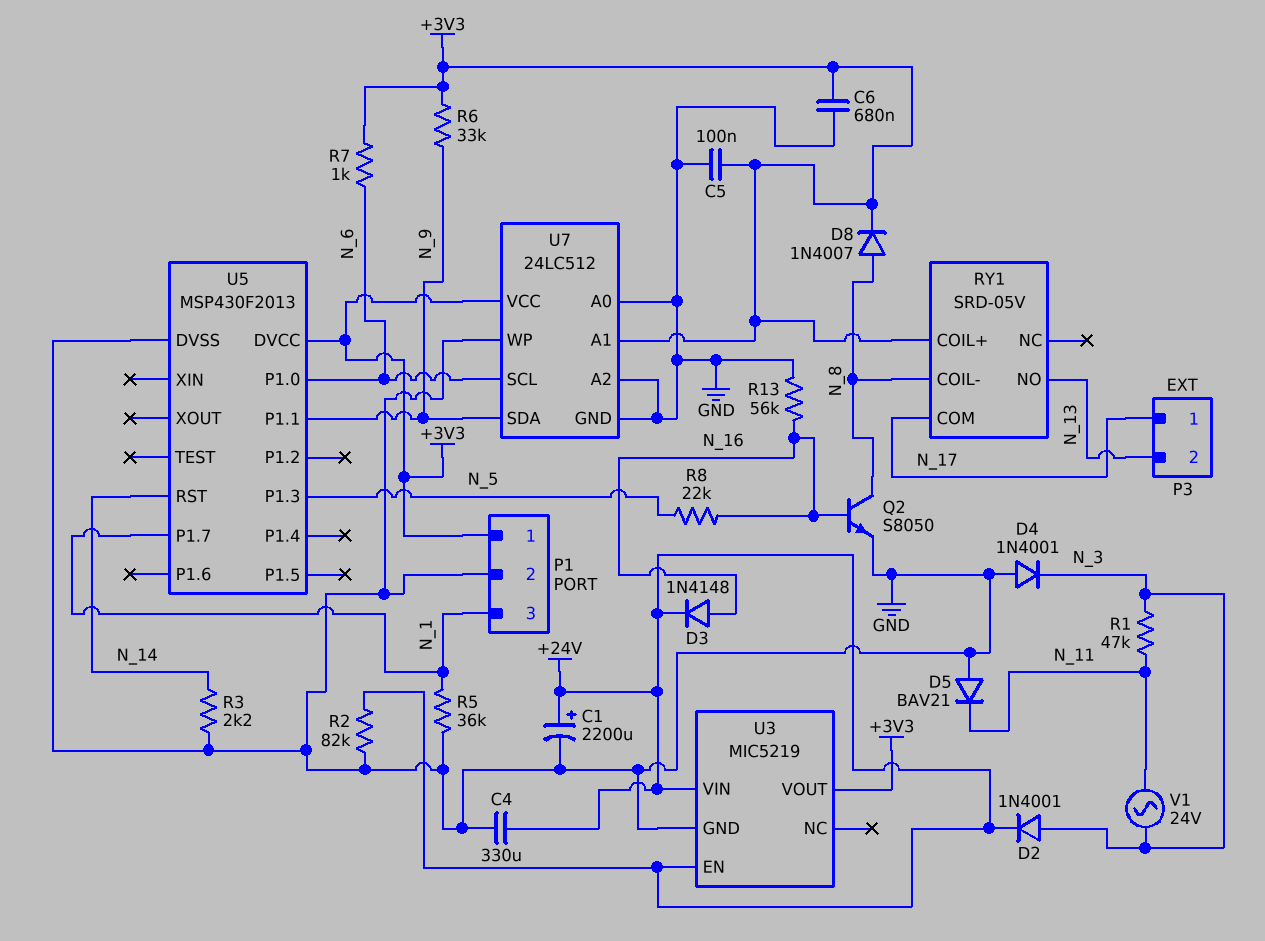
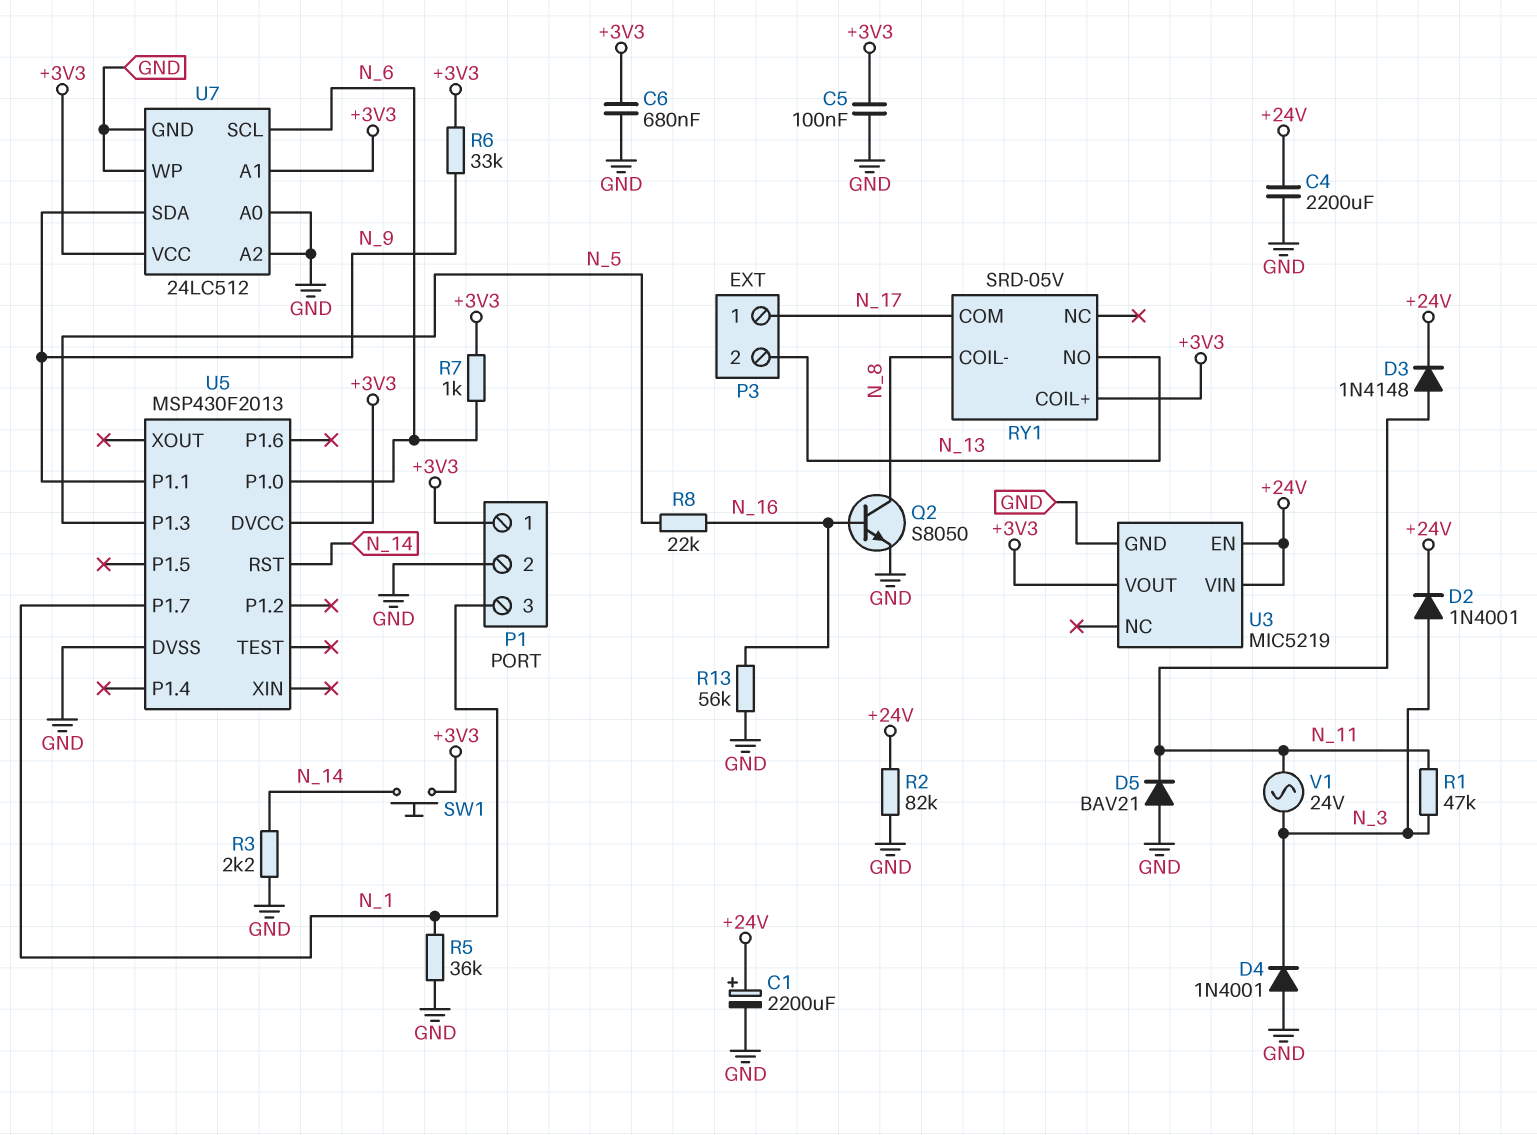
C4: 330uF (+24V, GND) -> 2200uF (+24V, GND)
D3: diode 1N4148 (A N_16, K +24V) -> diode 1N4148 (A N_11, K +24V)
D8: diode 1N4007 (A N_8, K +3V3) -> none
SW1: none -> button (+3V3, N_14)

